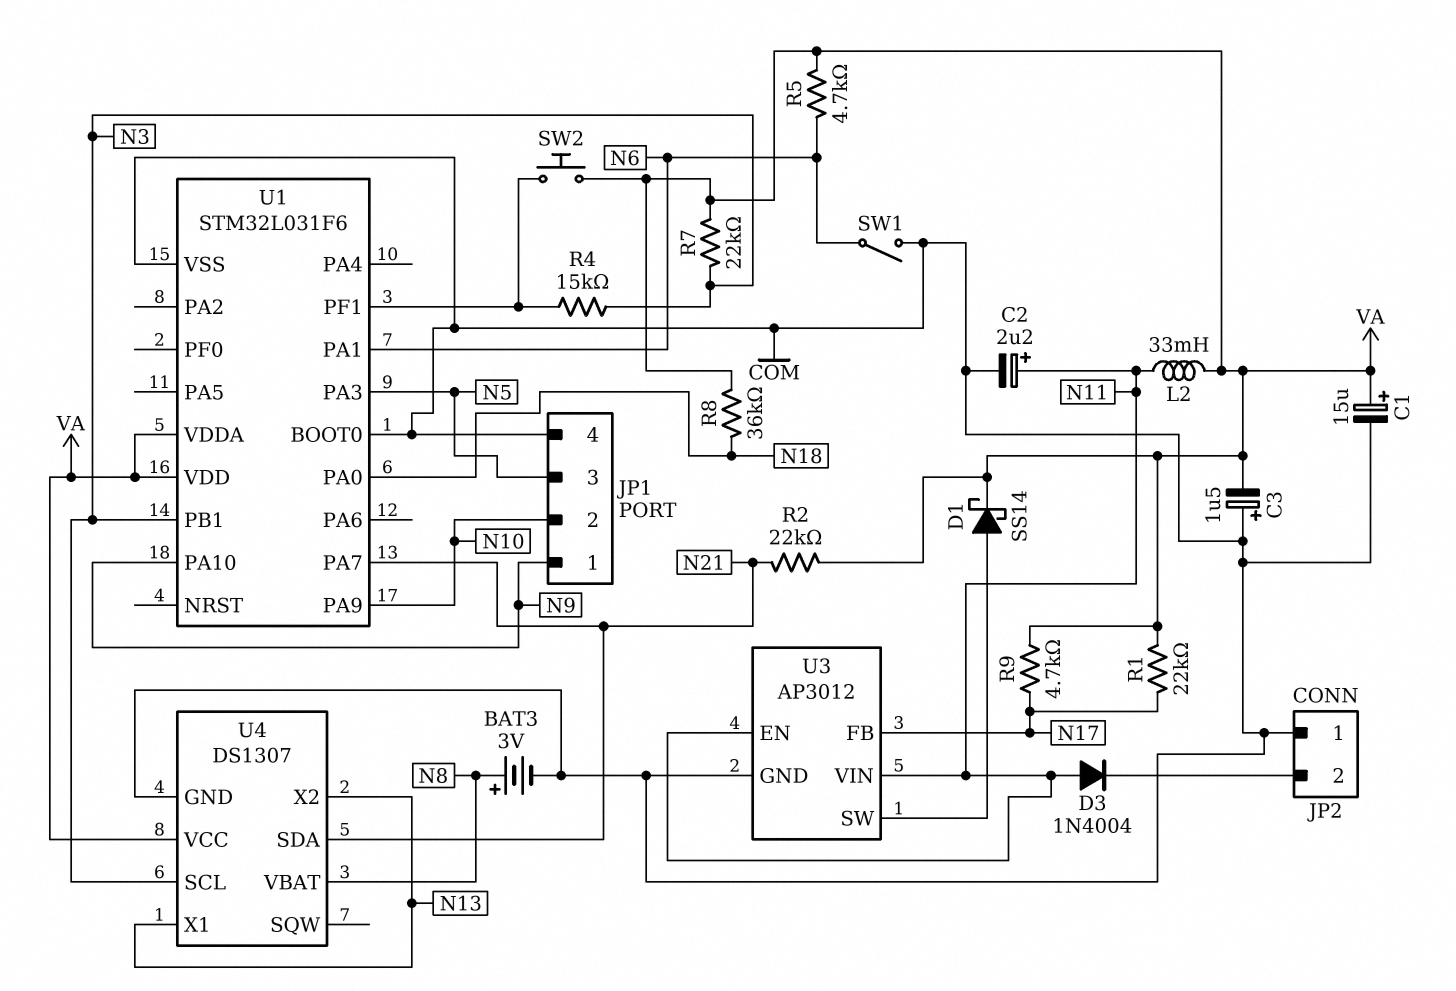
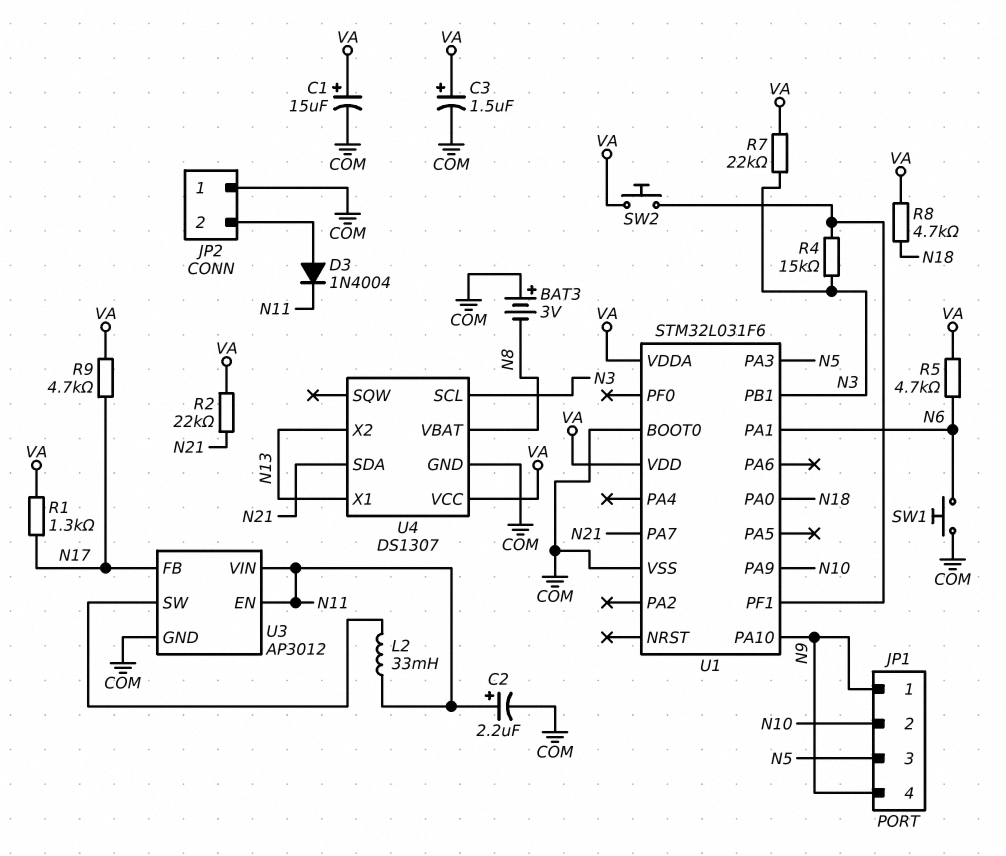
BAT3: 3V (plus N8, minus COM) -> 3V (plus COM, minus N8)
C3: 1.5uF (plus COM, minus VA) -> 1.5uF (plus VA, minus COM)
D1: schottky SS14 (A U3/SW, K VA) -> none
D3: diode 1N4004 (A N11, K JP2/2) -> diode 1N4004 (A JP2/2, K N11)
JP1 pin 4: COM -> N9
L2: 33mH (N11, VA) -> 33mH (N11, U3/SW)
R1: 22k (N17, VA) -> 1.3k (N17, VA)
R8: 36k (N18, VA) -> 4.7k (N18, VA)
SW1: switch (COM, N6) -> button (COM, N6)

